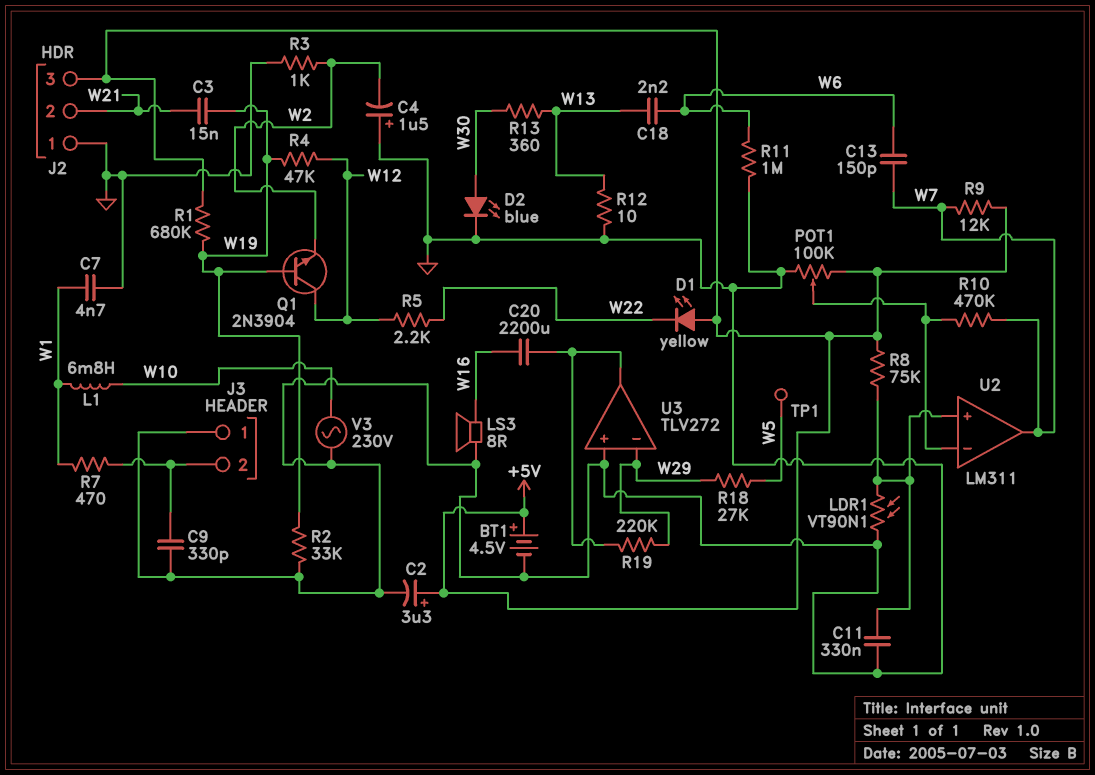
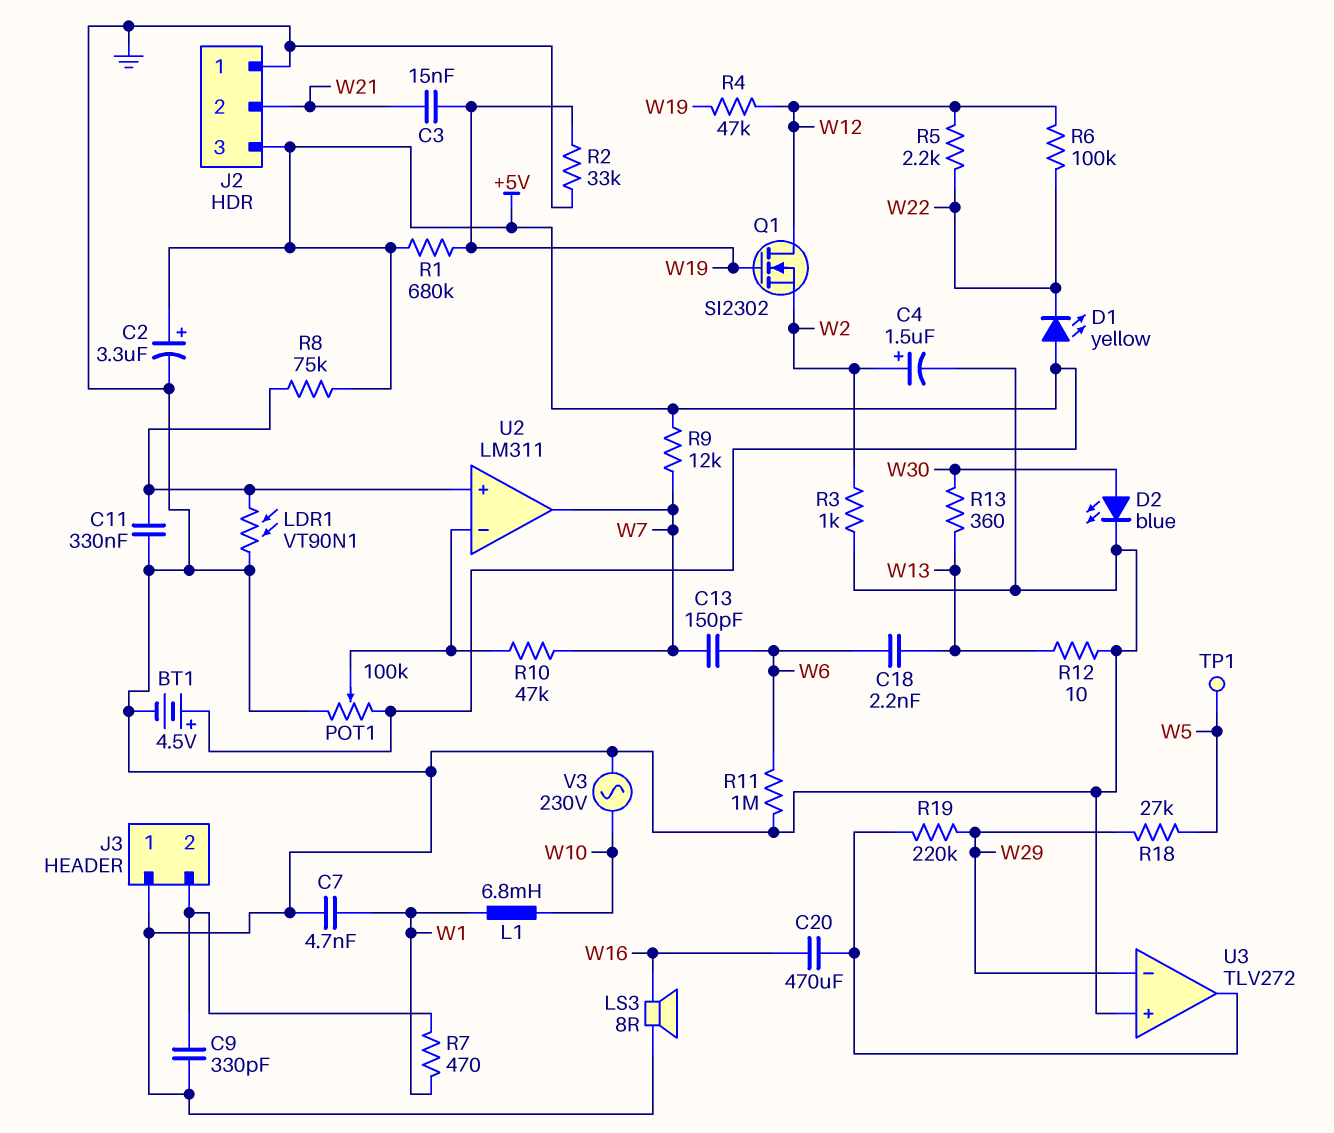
C4: 1.5uF (plus GND, minus W2) -> 1.5uF (plus W2, minus GND)
C20: 2200uF (U3/out, W16) -> 470uF (U3/out, W16)
Q1: NPN 2N3904 (B W19, C W12, E W2) -> NMOS SI2302 (G W19, D W12, S W2)
R6: none -> 100k (W12, W22)
R10: 470k (U2/in-, W7) -> 47k (U2/in-, W7)

